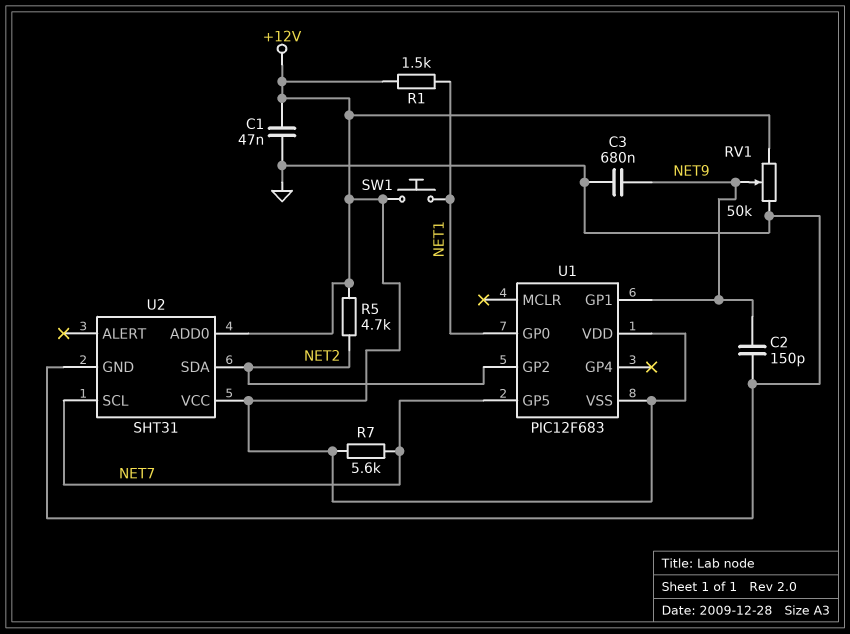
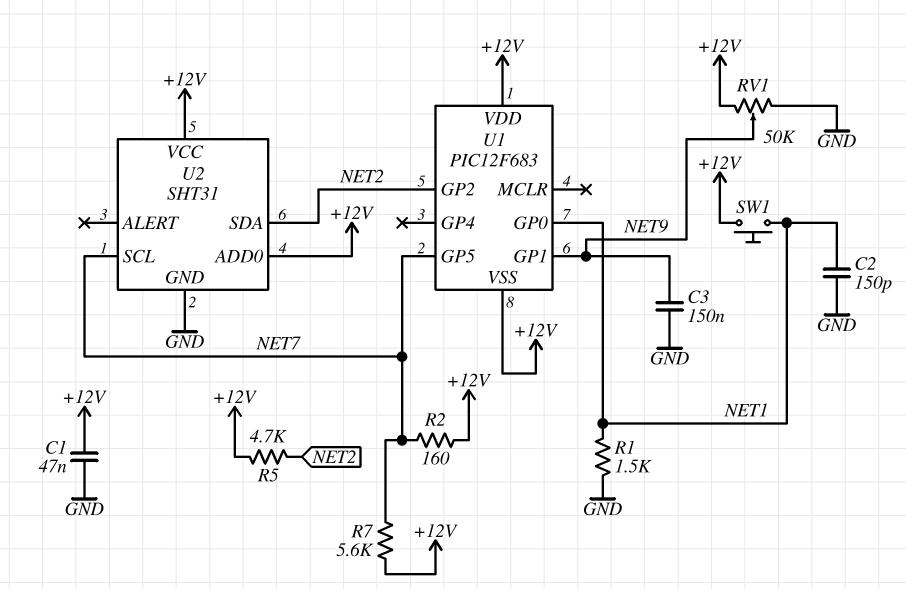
C2: 150pF (GND, NET9) -> 150pF (GND, NET1)
C3: 680nF (GND, NET9) -> 150nF (GND, NET9)
R1: 1.5k (+12V, NET1) -> 1.5k (GND, NET1)
R2: none -> 160 (+12V, NET7)

